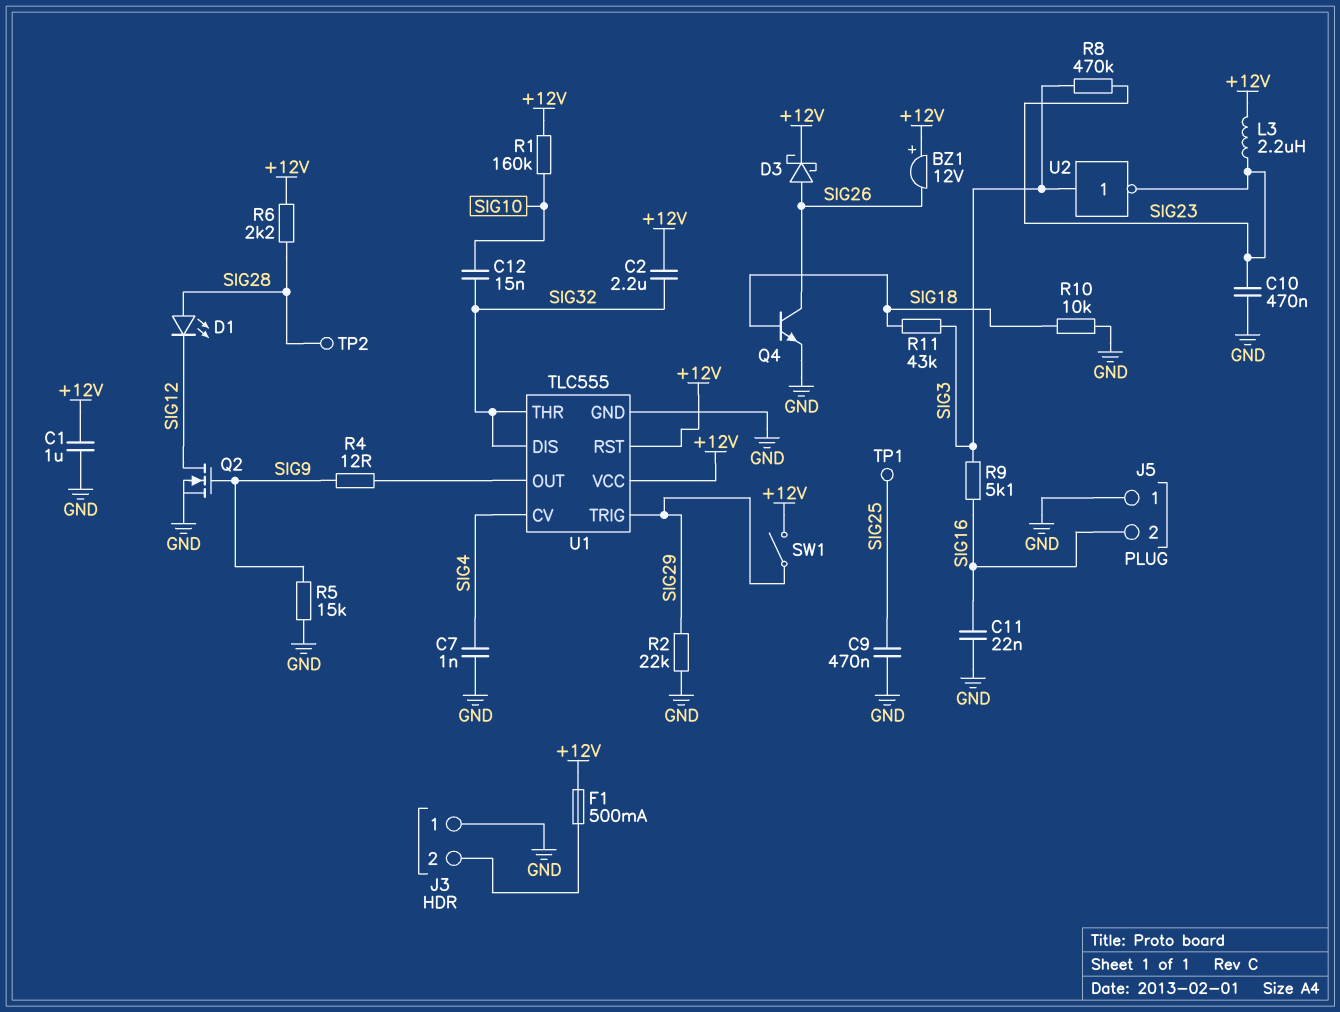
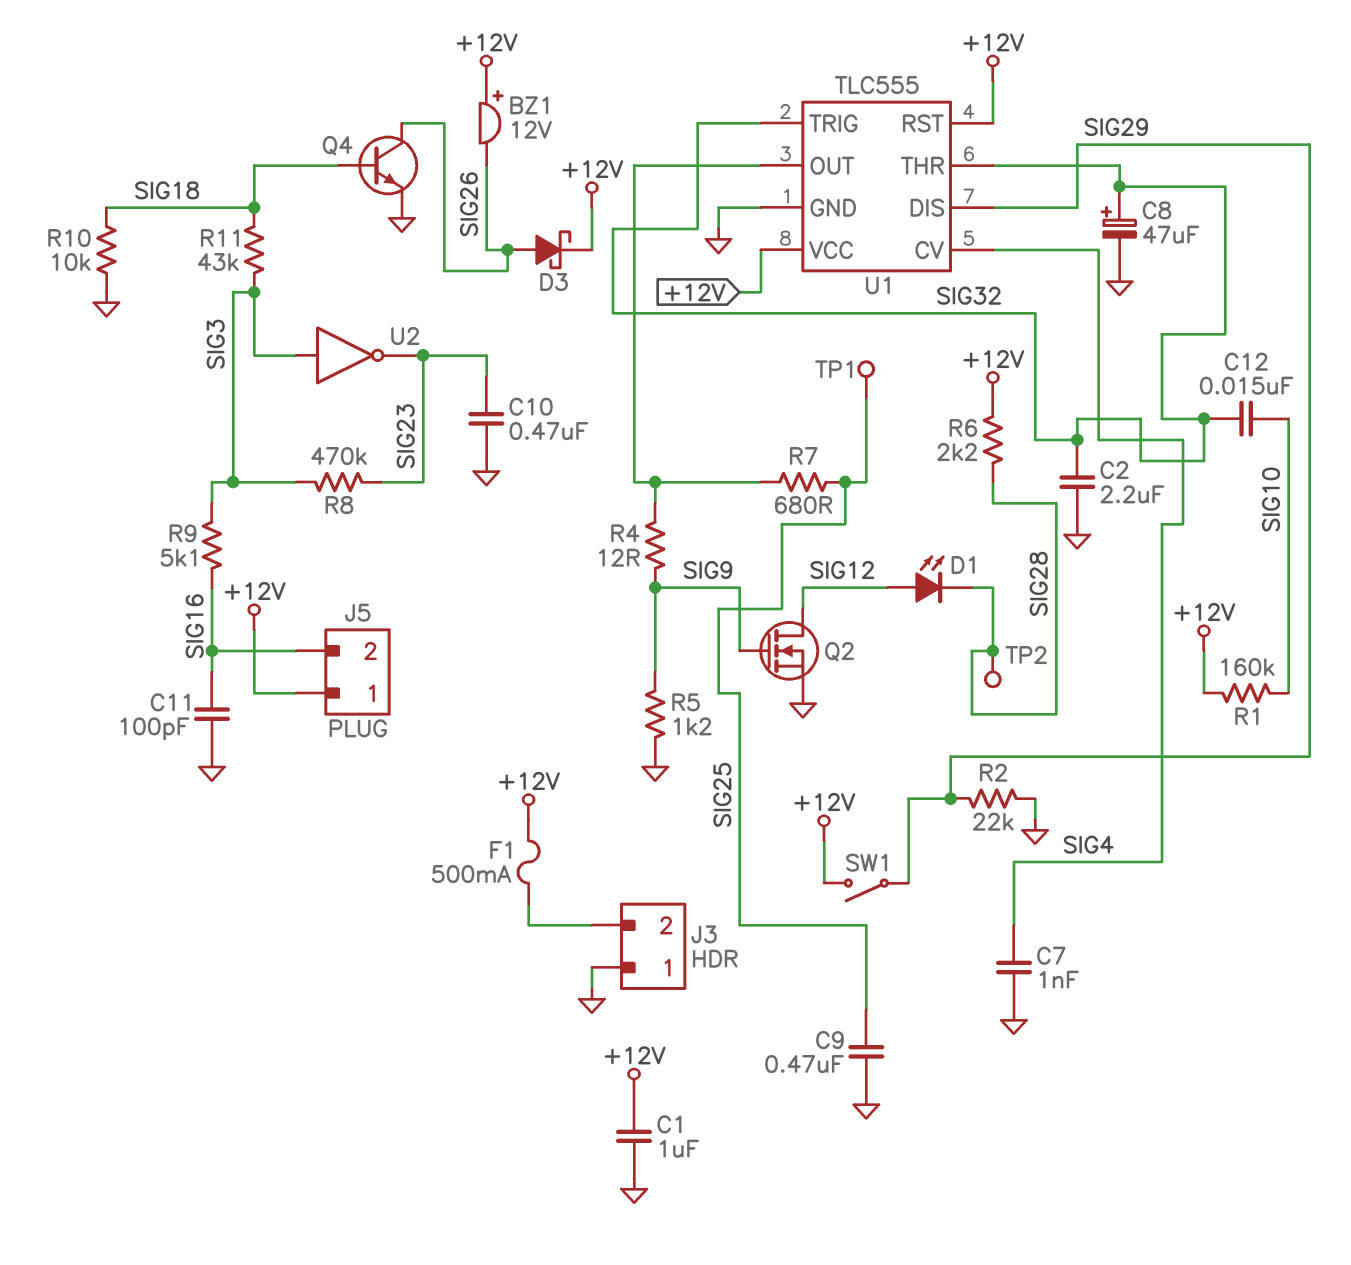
C2: 2.2uF (+12V, SIG32) -> 2.2uF (GND, SIG32)
C8: none -> 47uF (plus SIG32, minus GND)
C11: 22nF (GND, SIG16) -> 100pF (GND, SIG16)
D1: LED (A SIG28, K SIG12) -> LED (A SIG12, K SIG28)
J5 pin 1: GND -> +12V
L3: 2.2uH (+12V, SIG23) -> none
R5: 15k (GND, SIG9) -> 1.2k (GND, SIG9)
R7: none -> 680 (SIG25, U1/OUT)
U1 pin DIS: SIG32 -> SIG29
U1 pin TRIG: SIG29 -> SIG32

